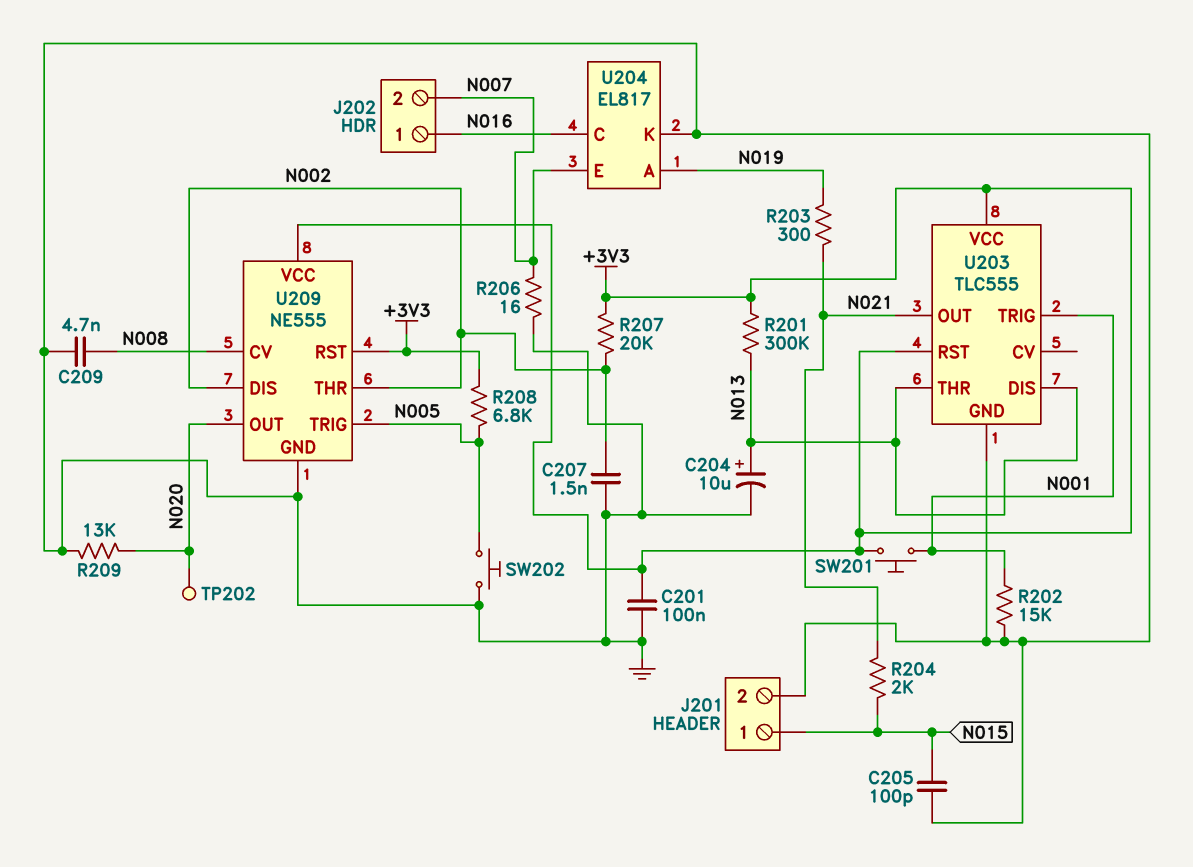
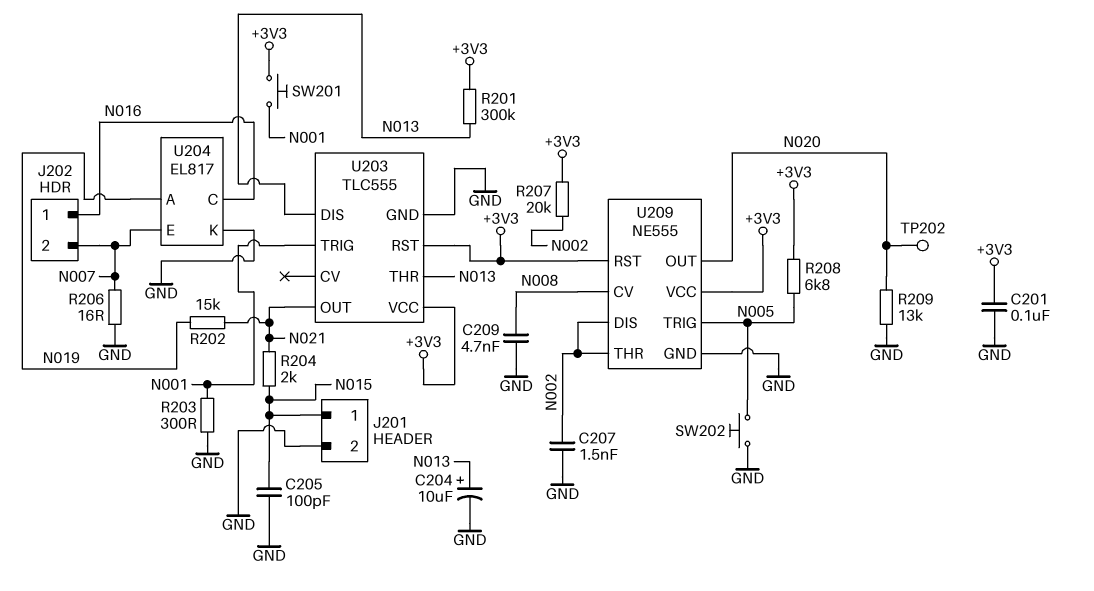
R202: 15k (GND, N001) -> 15k (N019, N021)
R203: 300 (N019, N021) -> 300 (GND, N001)

